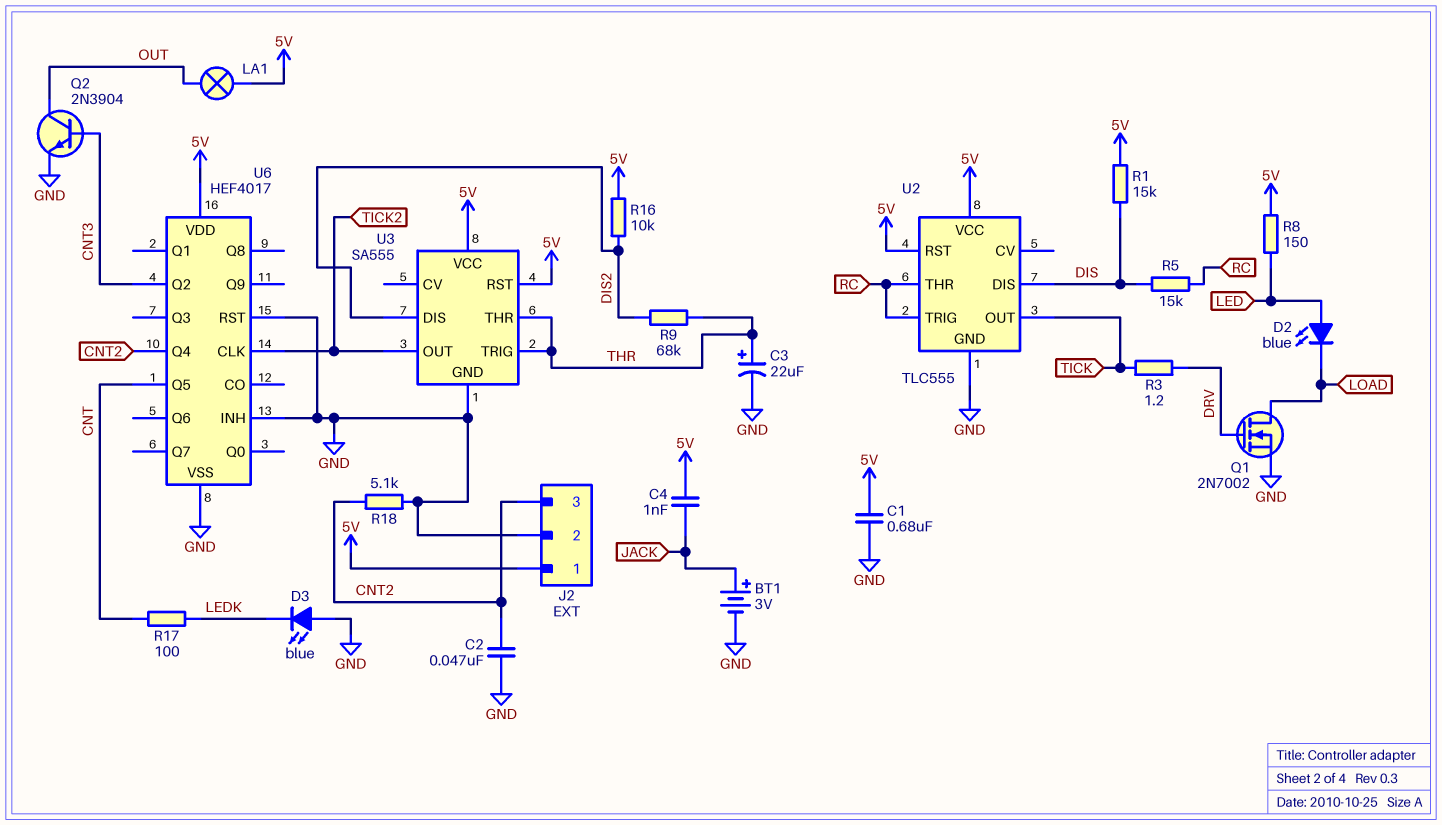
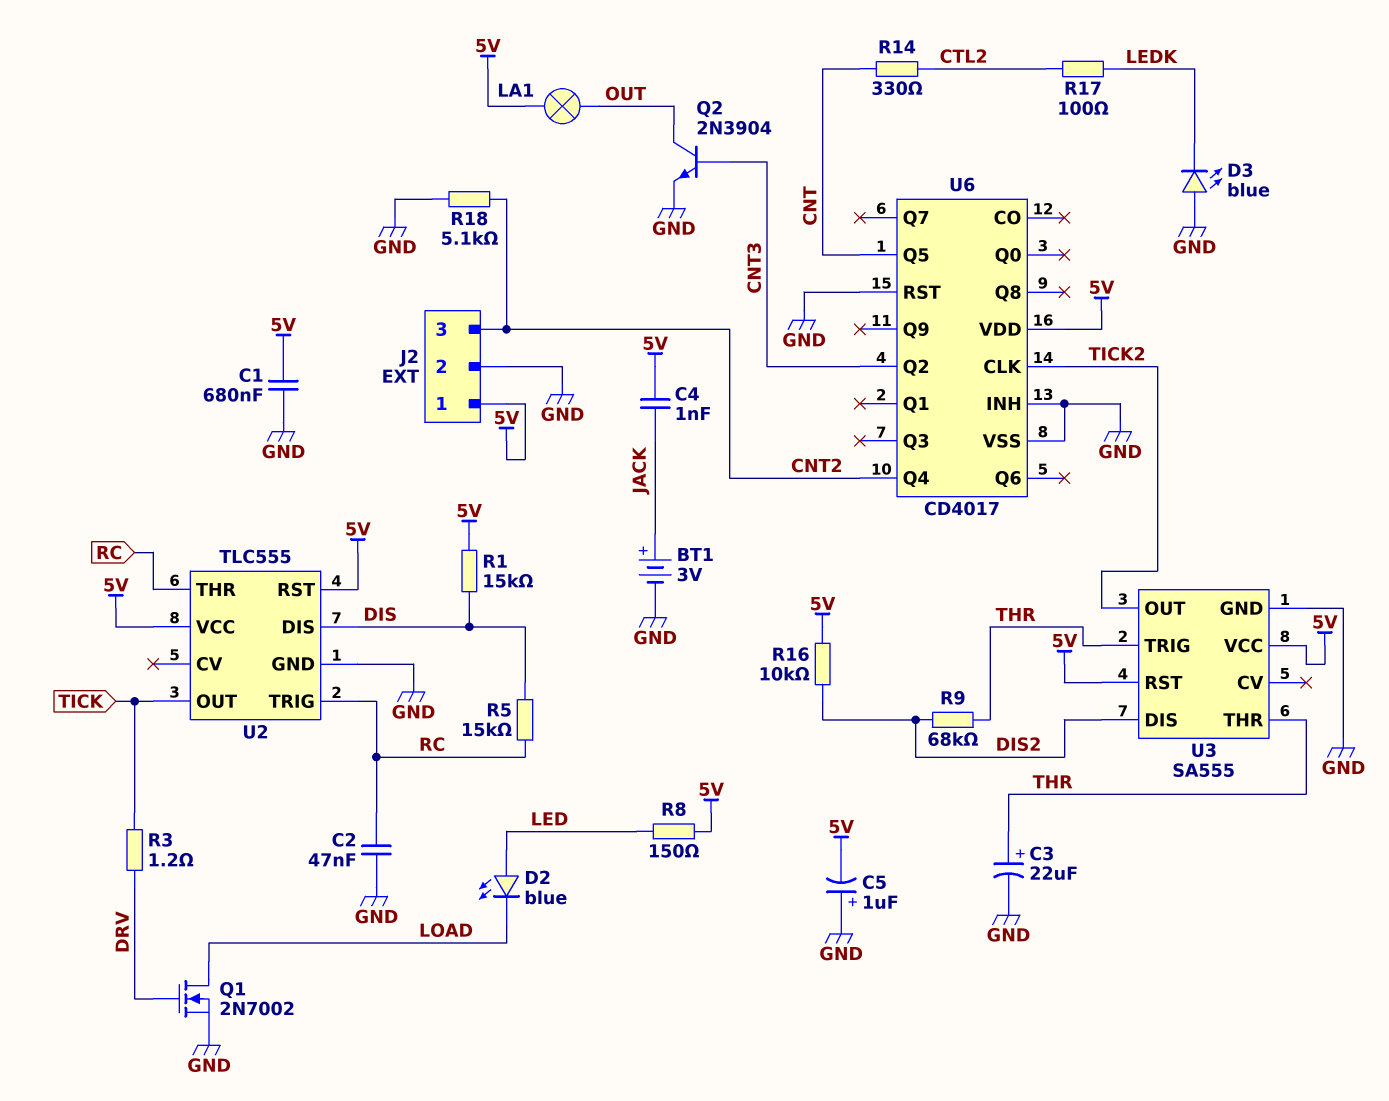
C2: 47nF (CNT2, GND) -> 47nF (GND, RC)
C5: none -> 1uF (plus GND, minus 5V)
R14: none -> 330 (CNT, CTL2)
R17: 100 (CNT, LEDK) -> 100 (CTL2, LEDK)
U6: HEF4017 -> CD4017

